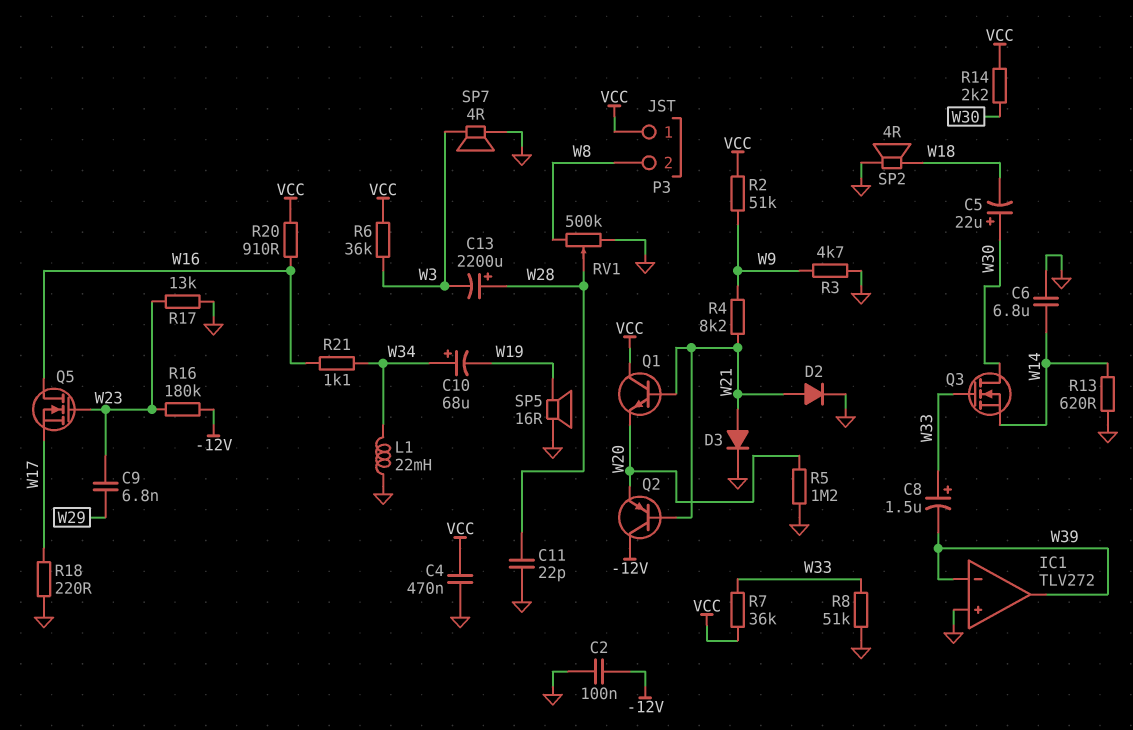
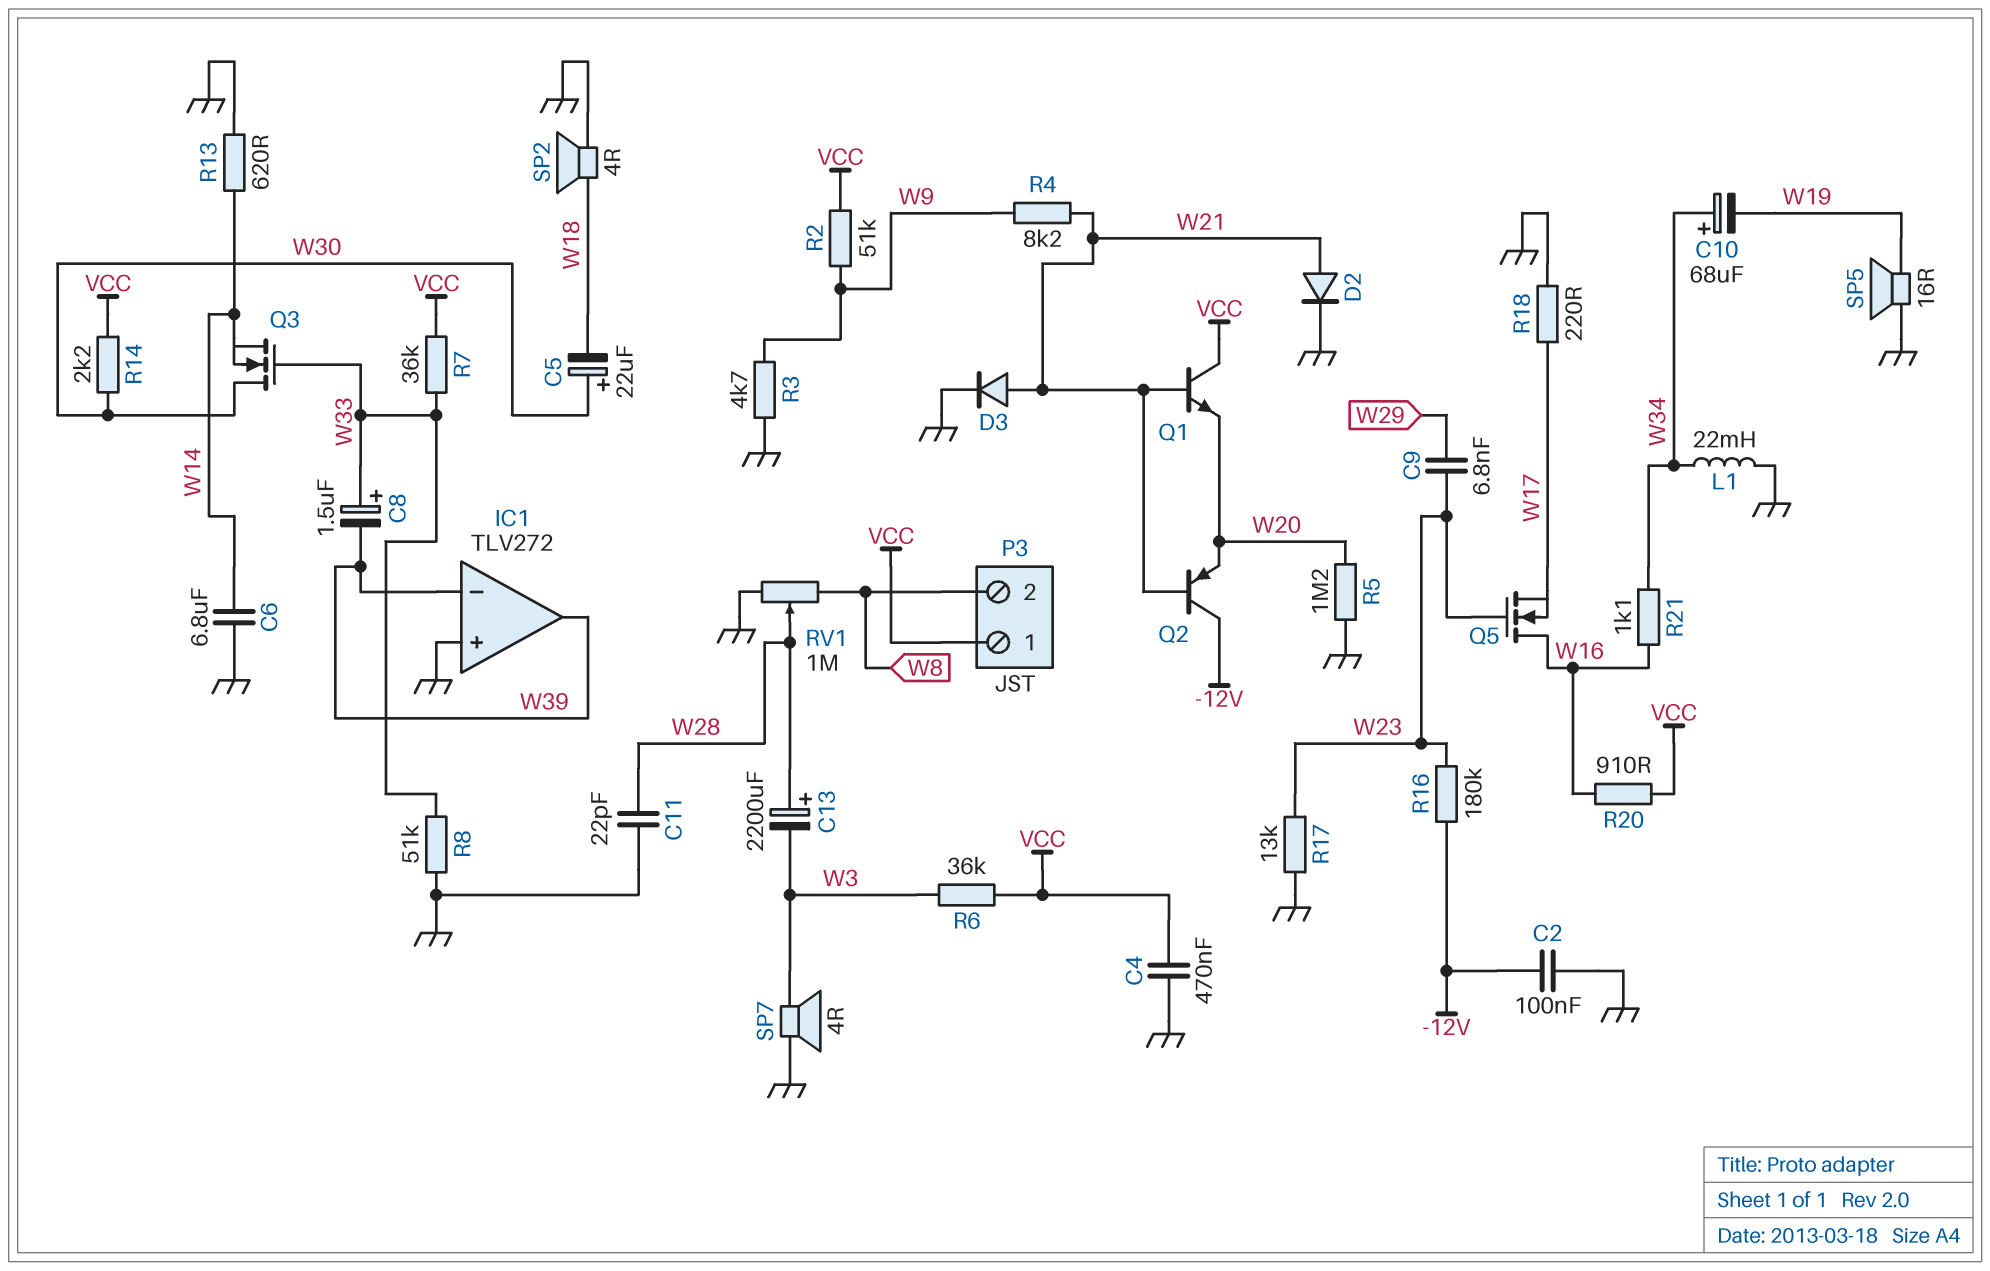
RV1: 500k (GND, W8, wiper W28) -> 1M (GND, W8, wiper W28)

